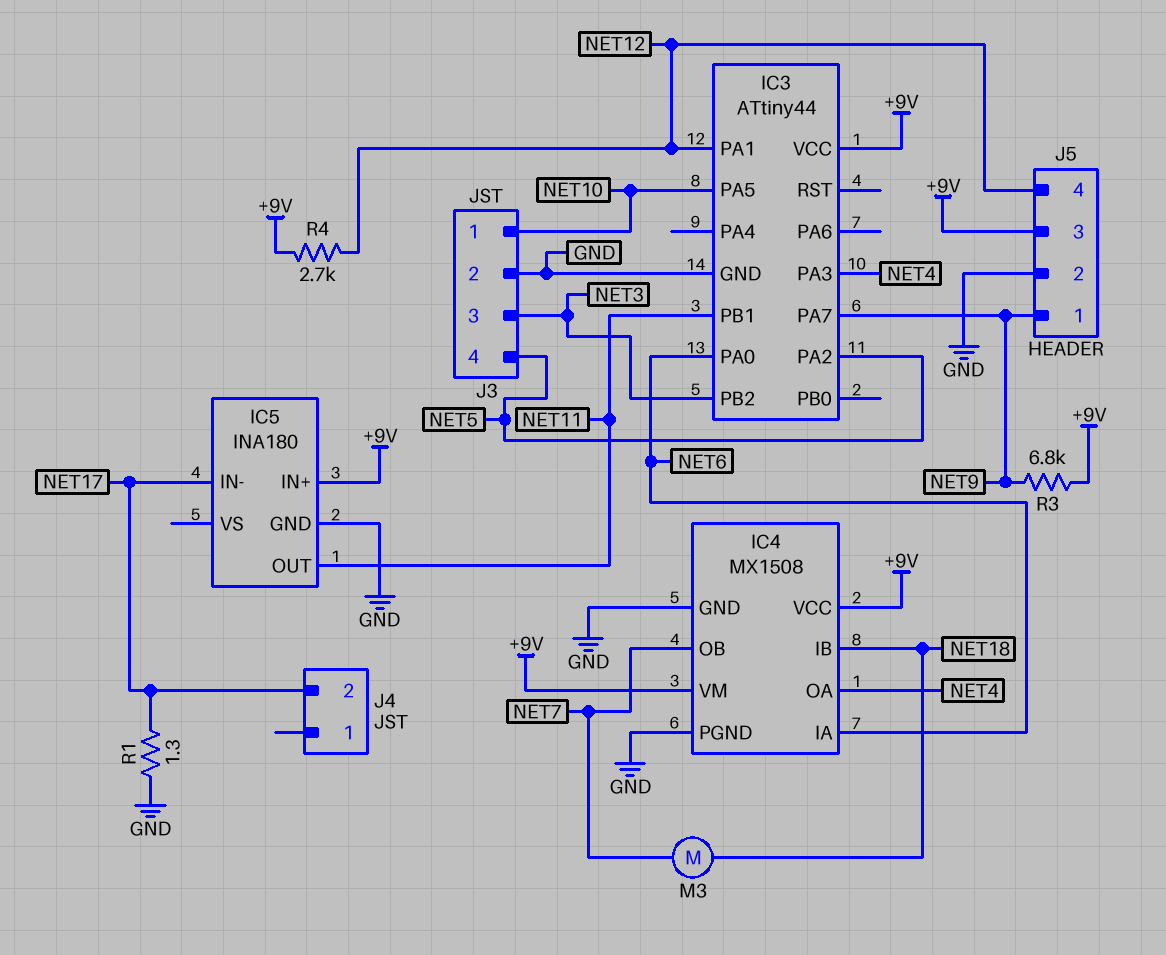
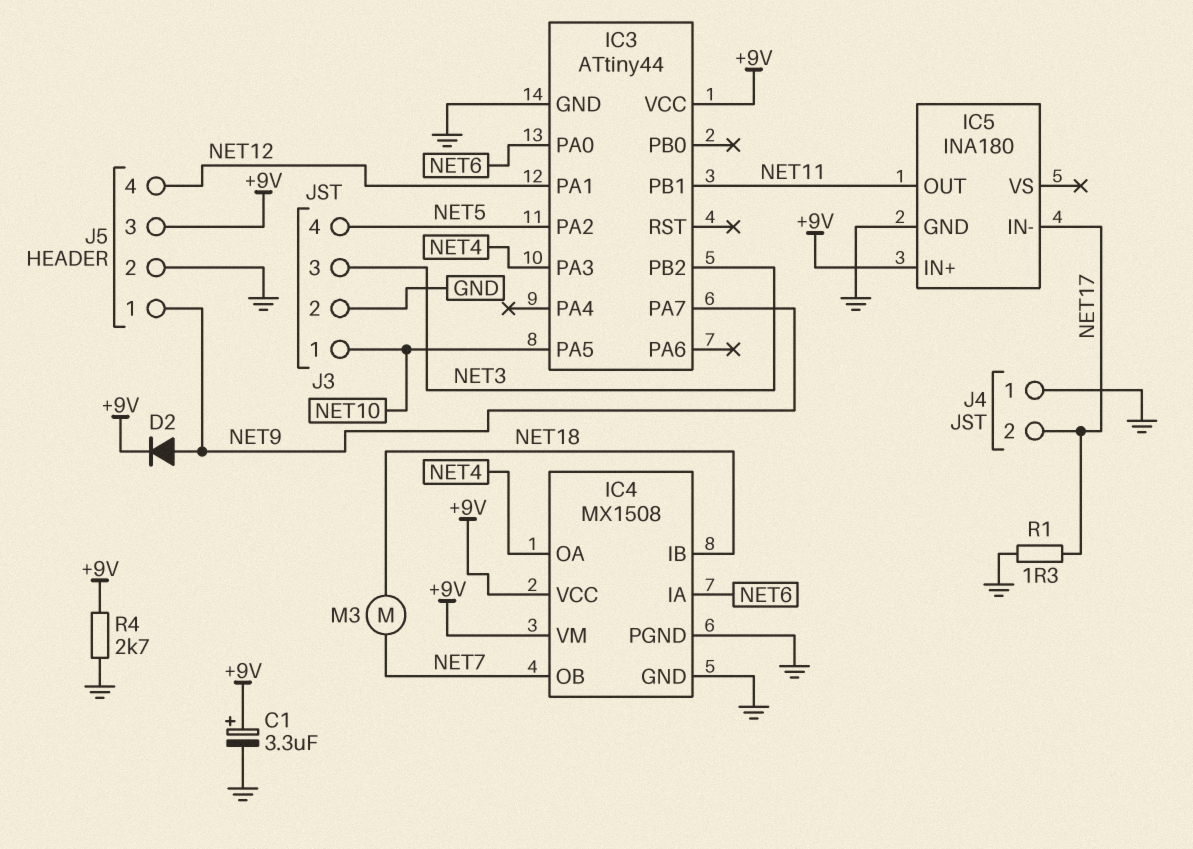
C1: none -> 3.3uF (plus +9V, minus GND)
D2: none -> diode (A NET9, K +9V)
J4 pin 1: none -> GND
R3: 6.8k (+9V, NET9) -> none
R4: 2.7k (+9V, NET12) -> 2.7k (+9V, GND)

